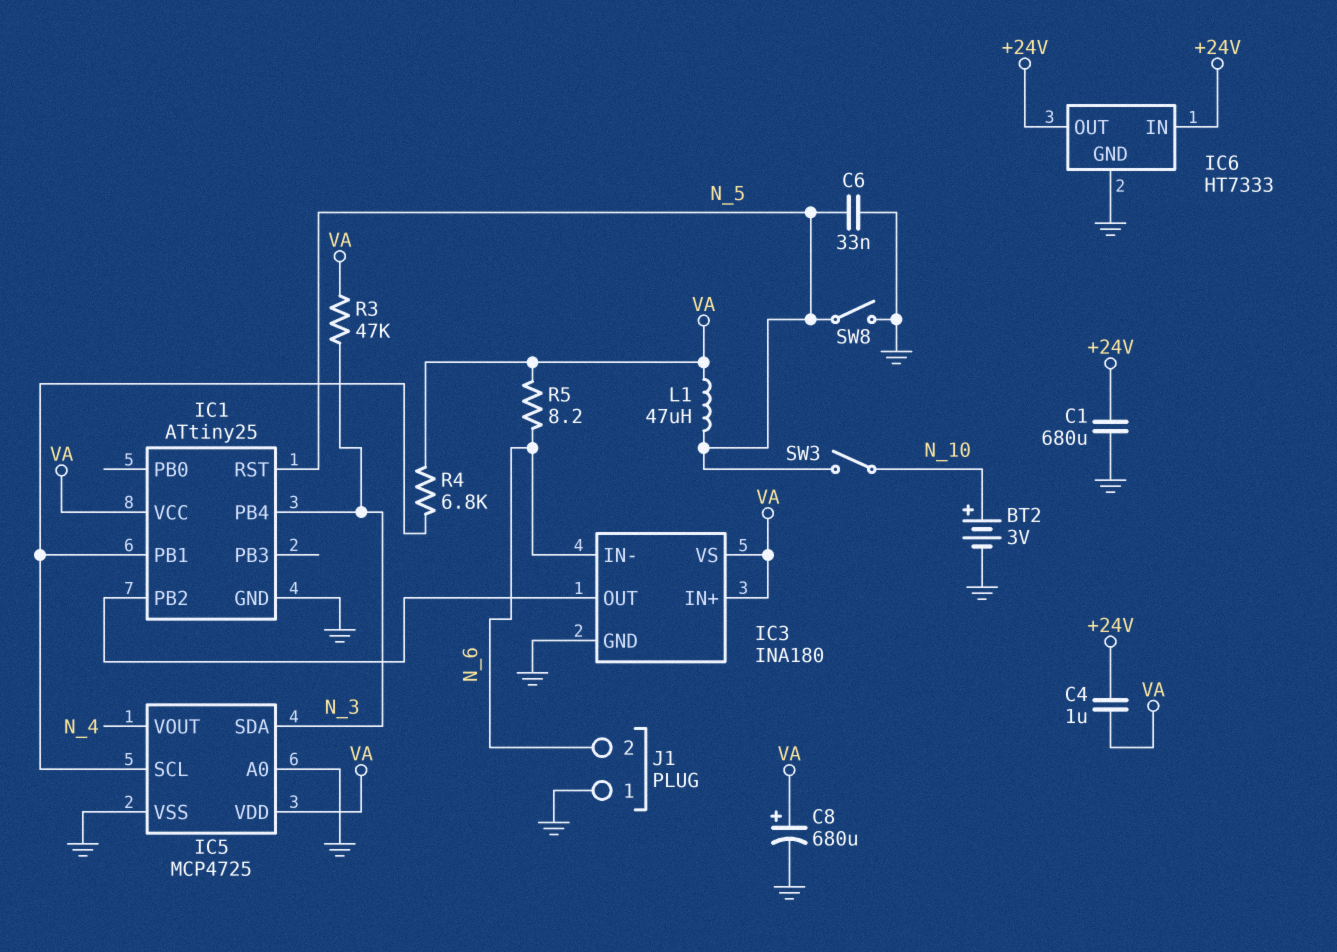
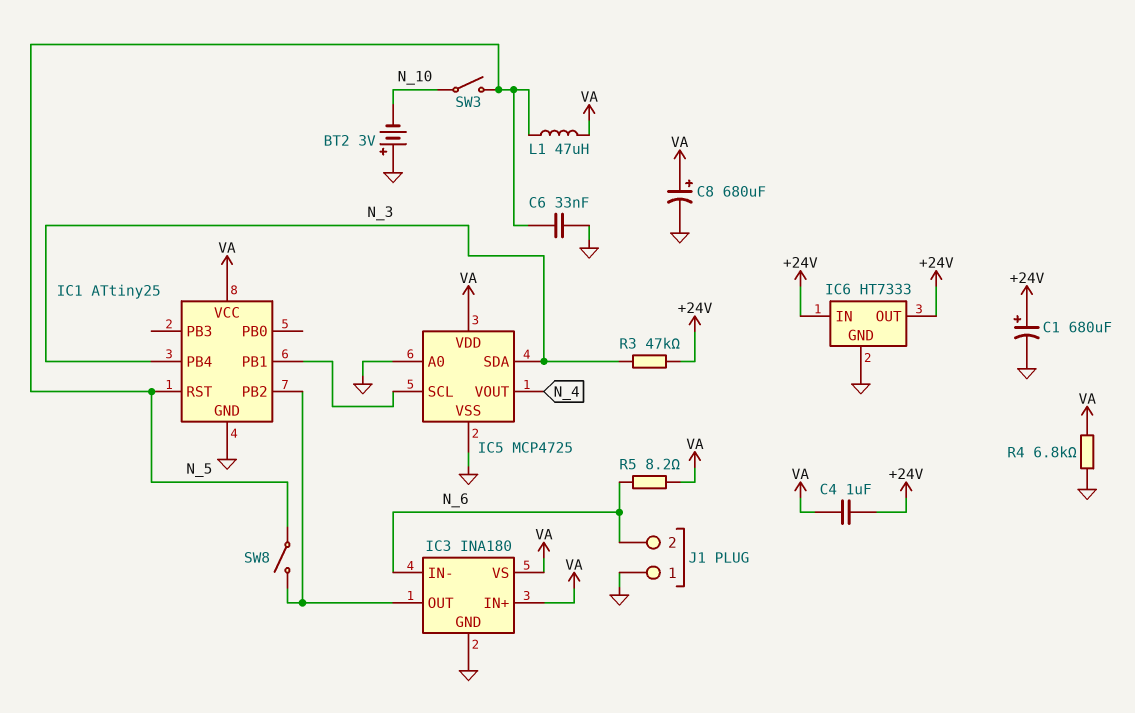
BT2: 3V (plus N_10, minus GND) -> 3V (plus GND, minus N_10)
C1: 680uF (+24V, GND) -> 680uF (plus +24V, minus GND)
R3: 47k (N_3, VA) -> 47k (+24V, N_3)
R4: 6.8k (IC1/PB1, VA) -> 6.8k (GND, VA)
SW8: switch (GND, N_5) -> switch (IC1/PB2, N_5)

